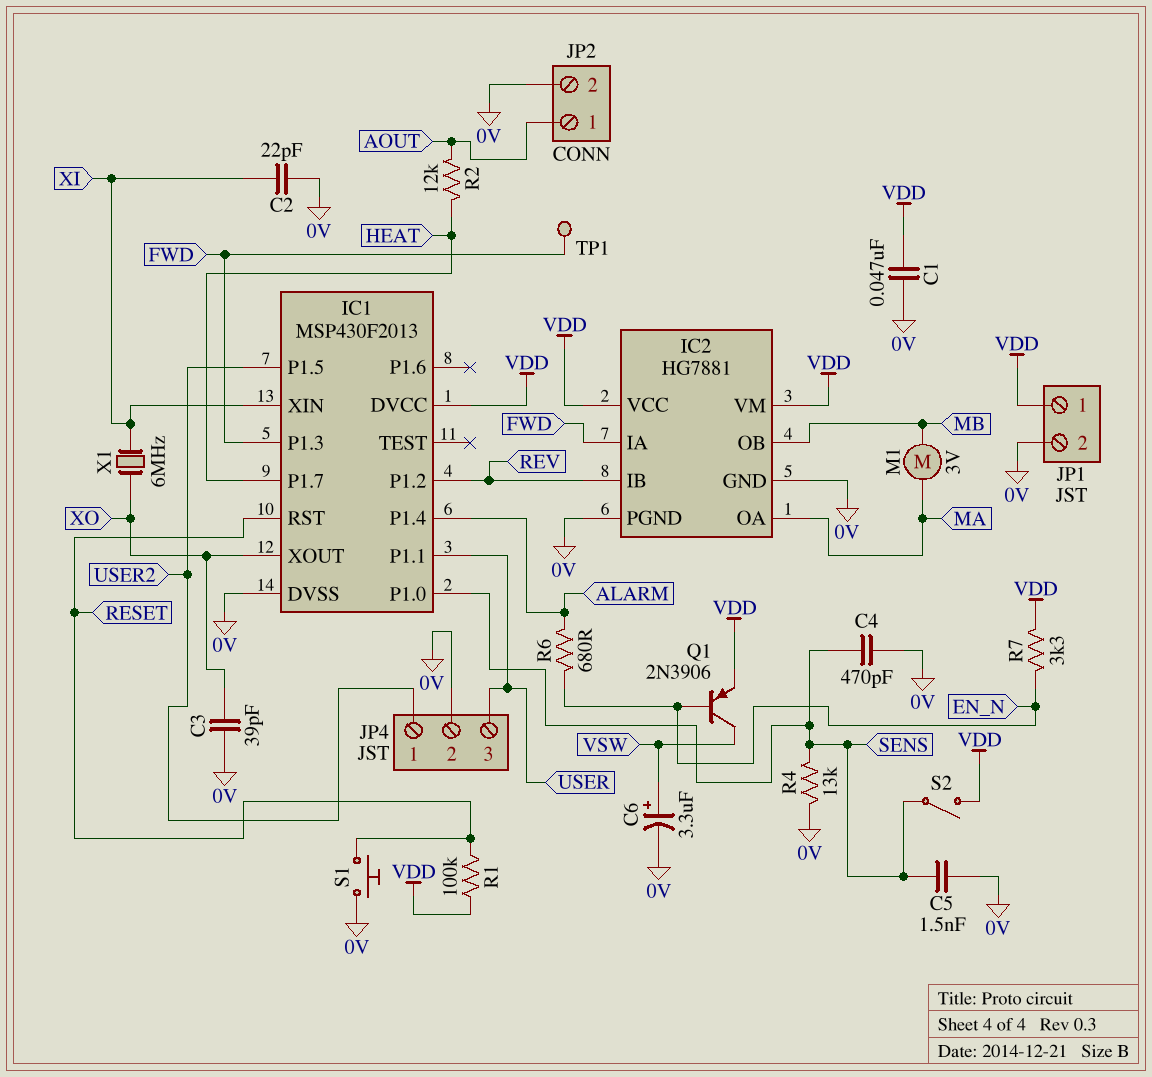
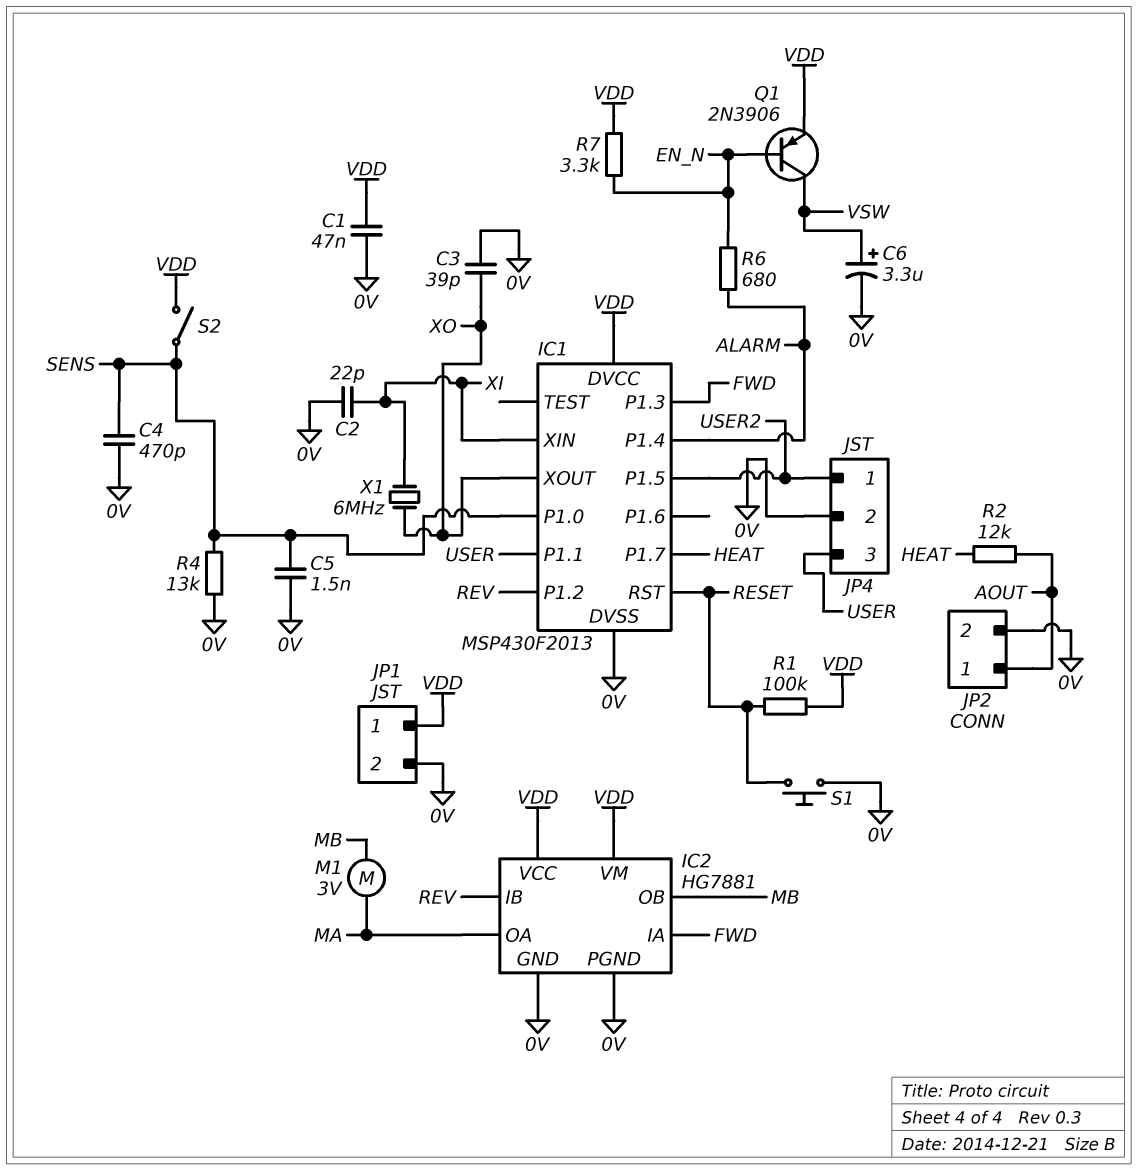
TP1: test point (FWD) -> none

